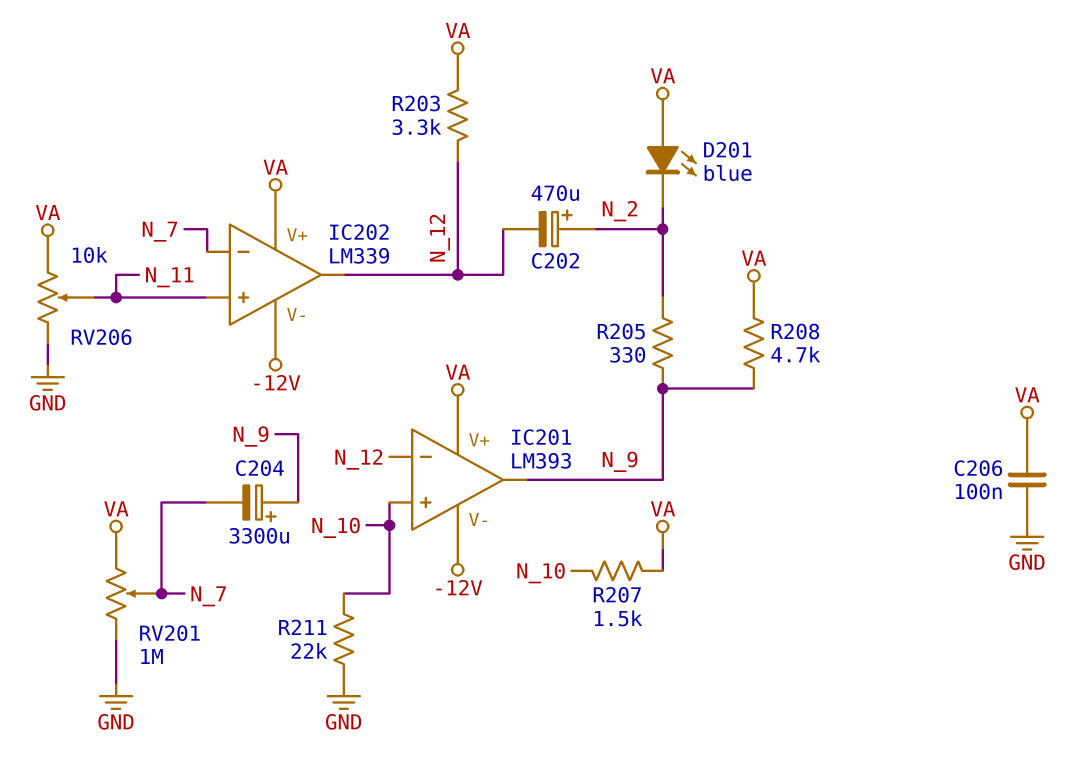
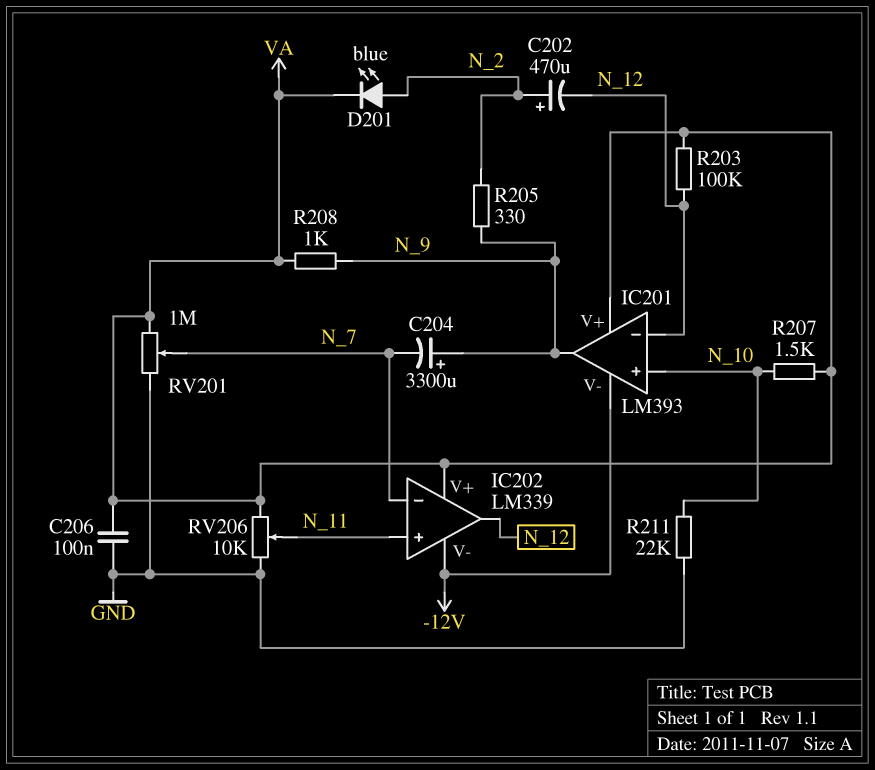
D201: LED blue (A VA, K N_2) -> LED blue (A N_2, K VA)
R203: 3.3k (N_12, VA) -> 100k (N_12, VA)
R208: 4.7k (N_9, VA) -> 1k (N_9, VA)

